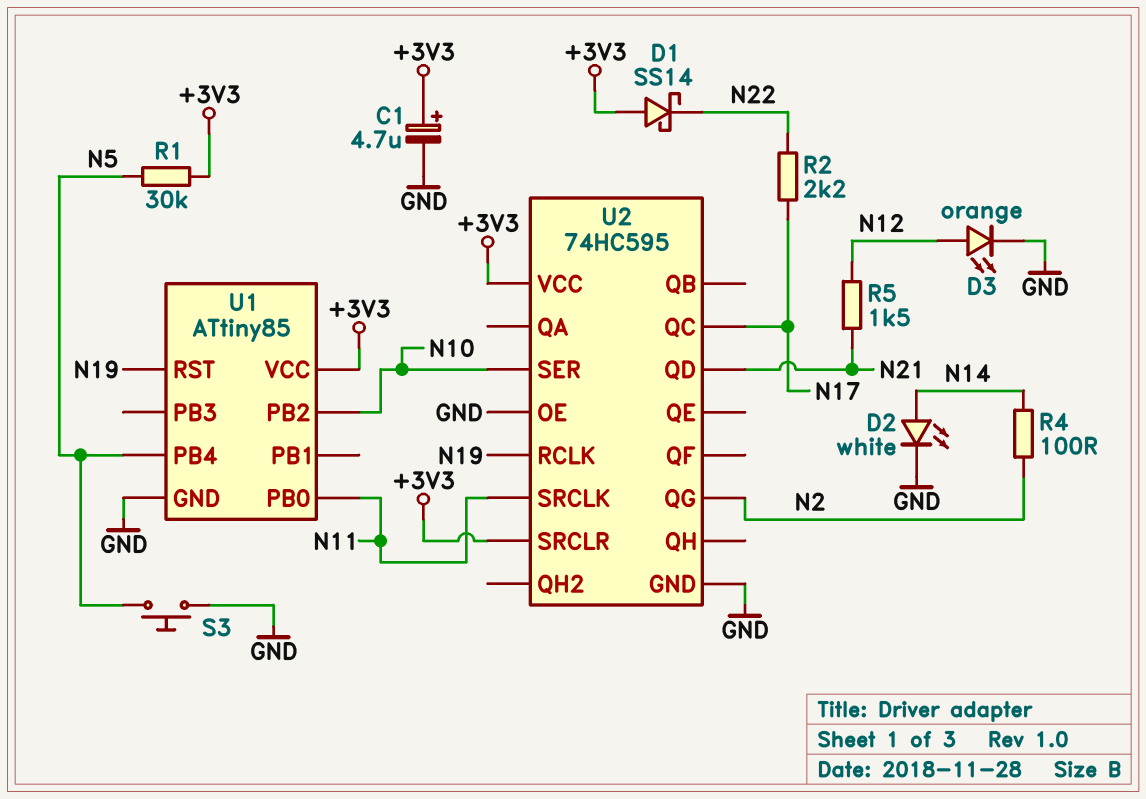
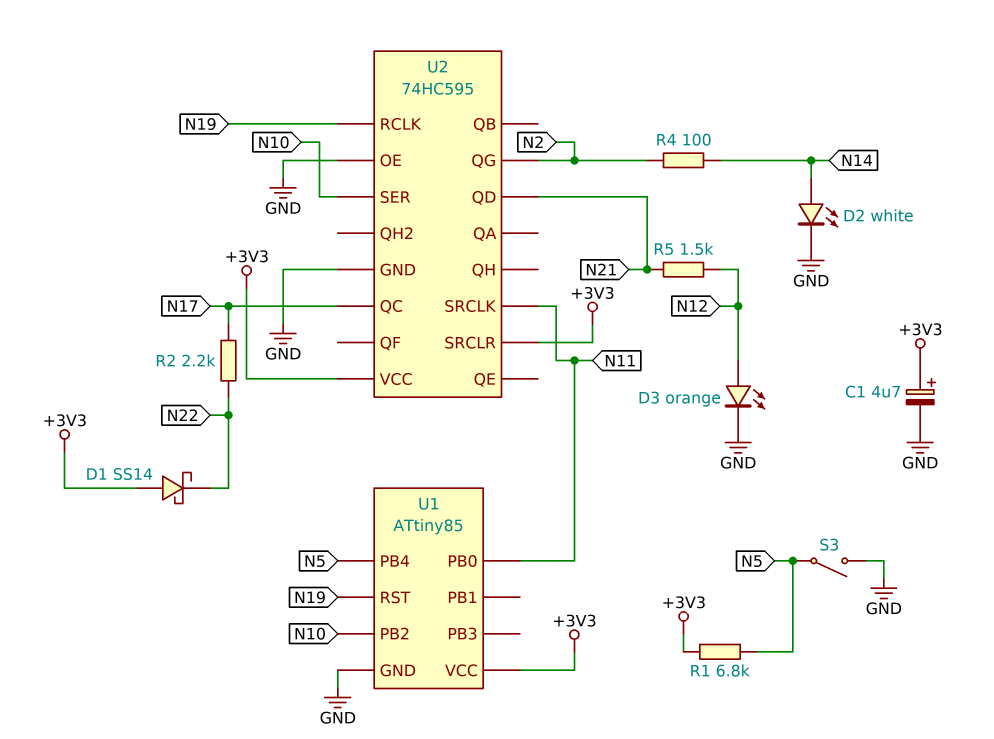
R1: 30k (+3V3, N5) -> 6.8k (+3V3, N5)
S3: button (GND, N5) -> switch (GND, N5)

